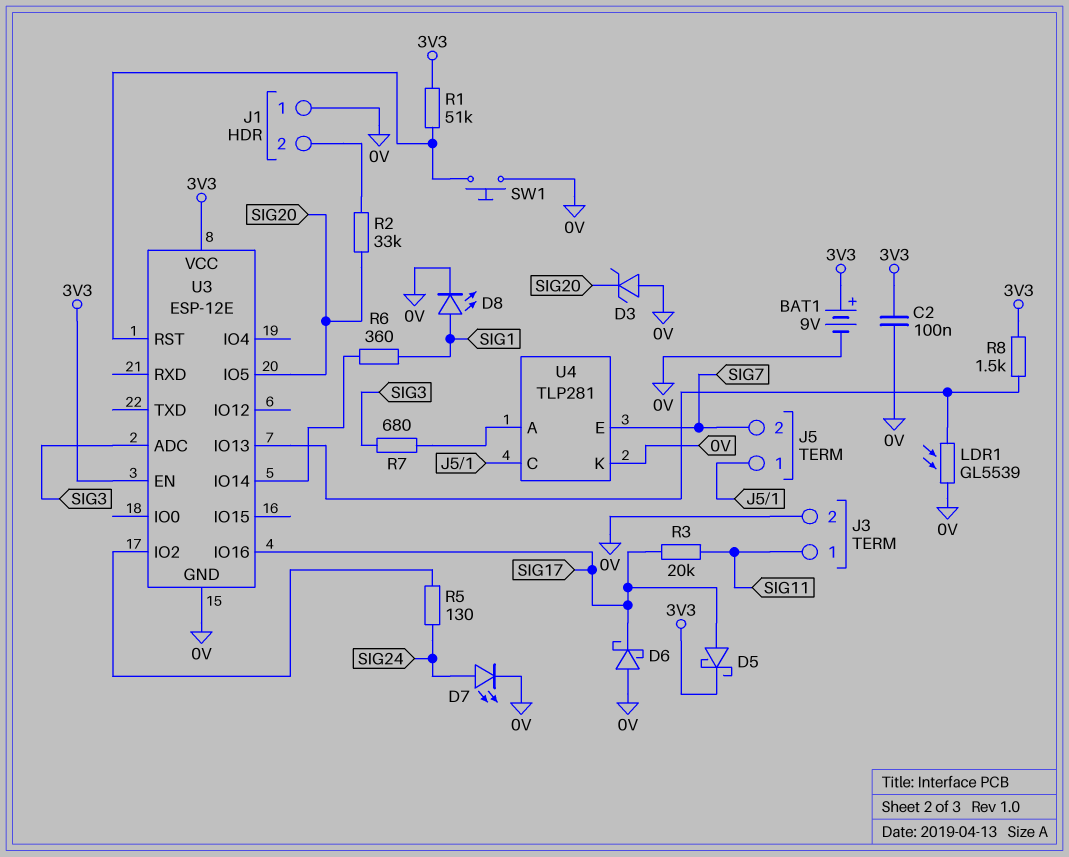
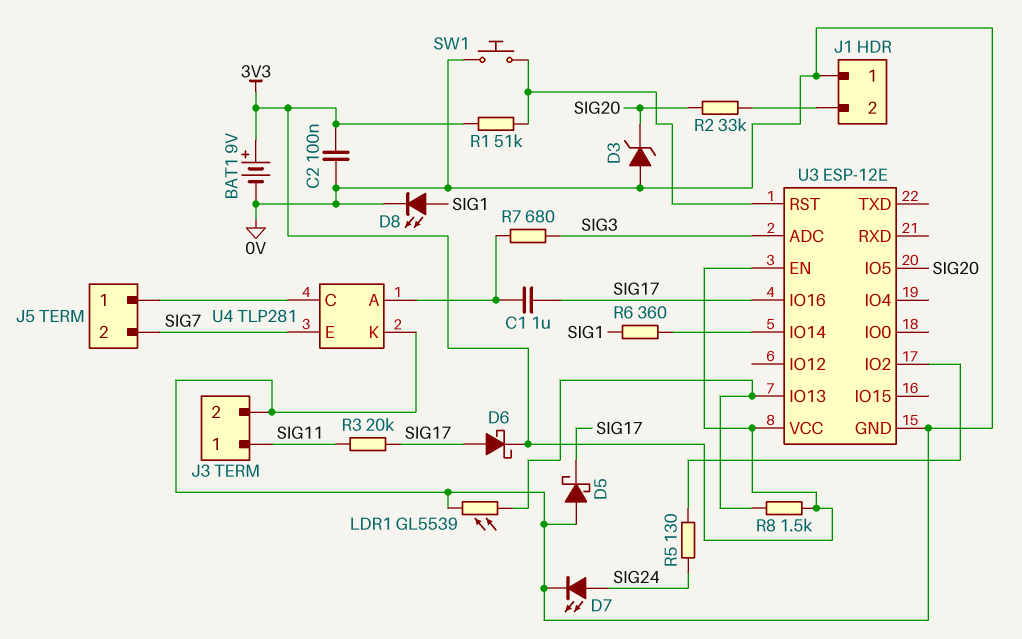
C1: none -> 1uF (SIG17, U4/A)
D5: schottky (A SIG17, K 3V3) -> schottky (A 0V, K SIG17)
D6: schottky (A 0V, K SIG17) -> schottky (A SIG17, K 3V3)

